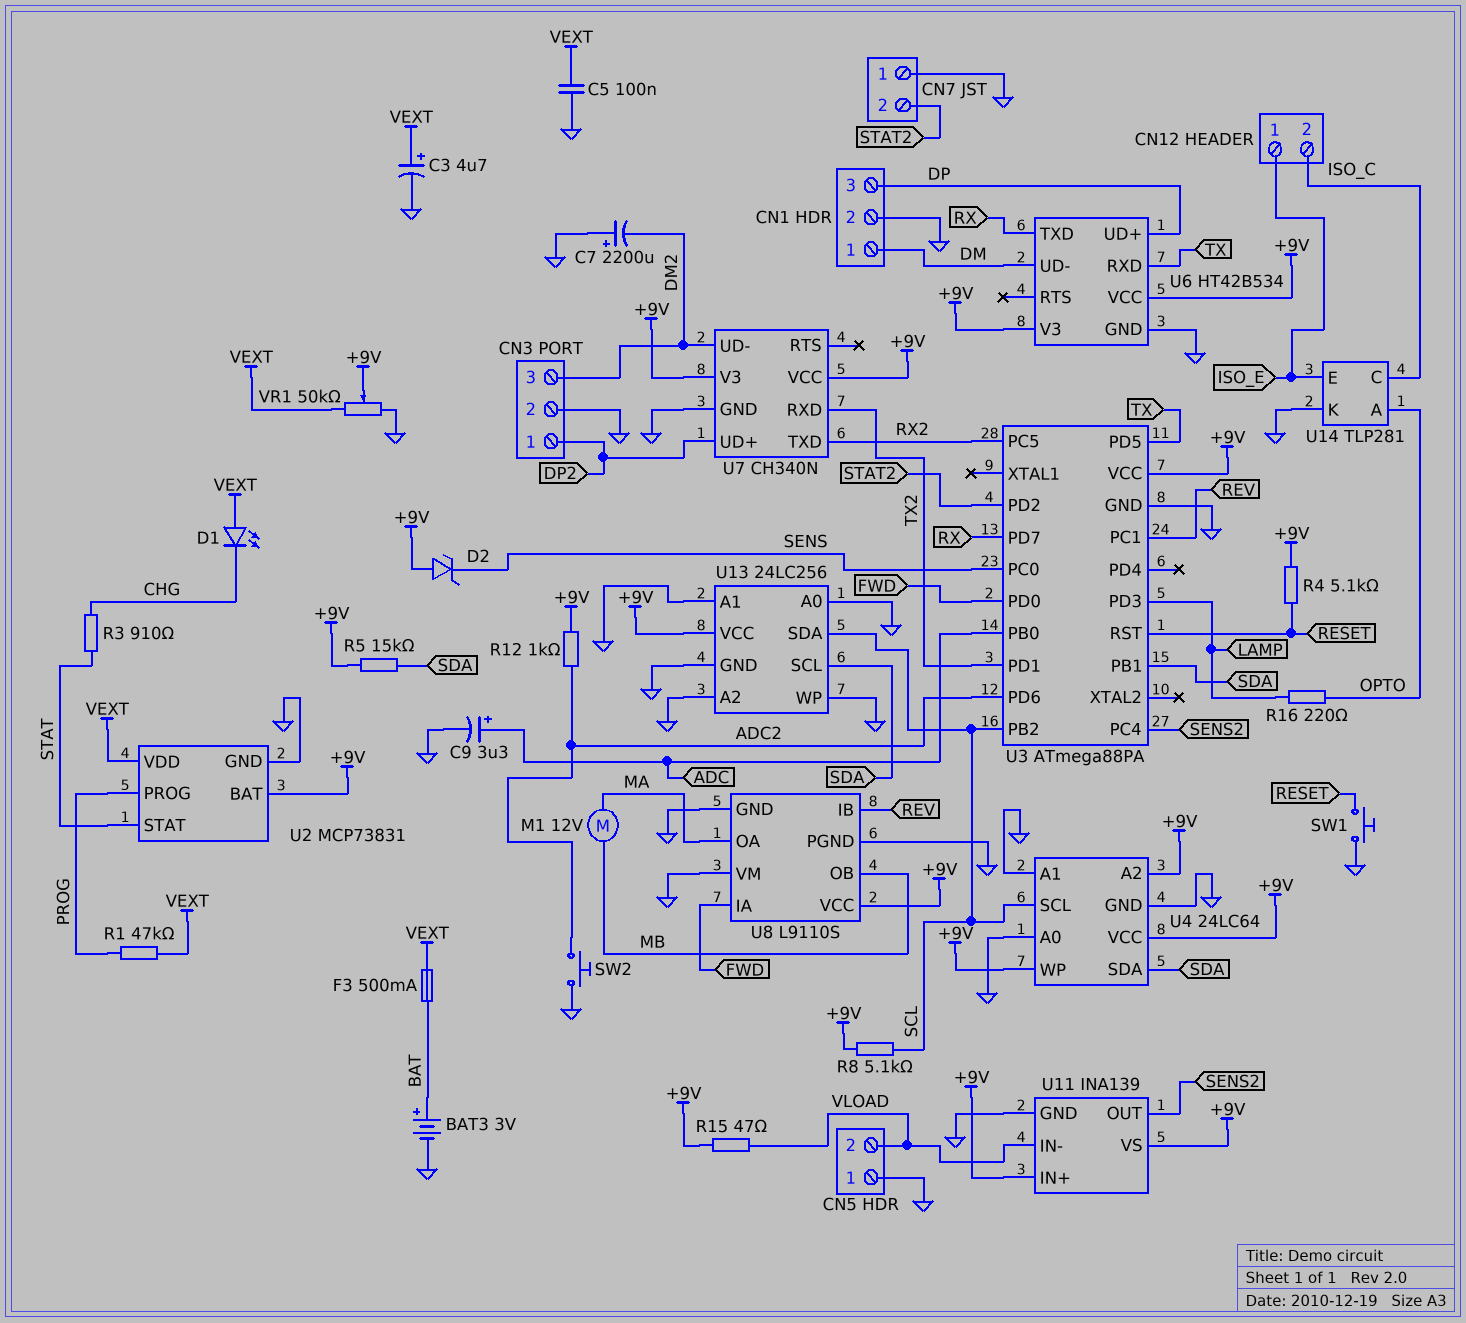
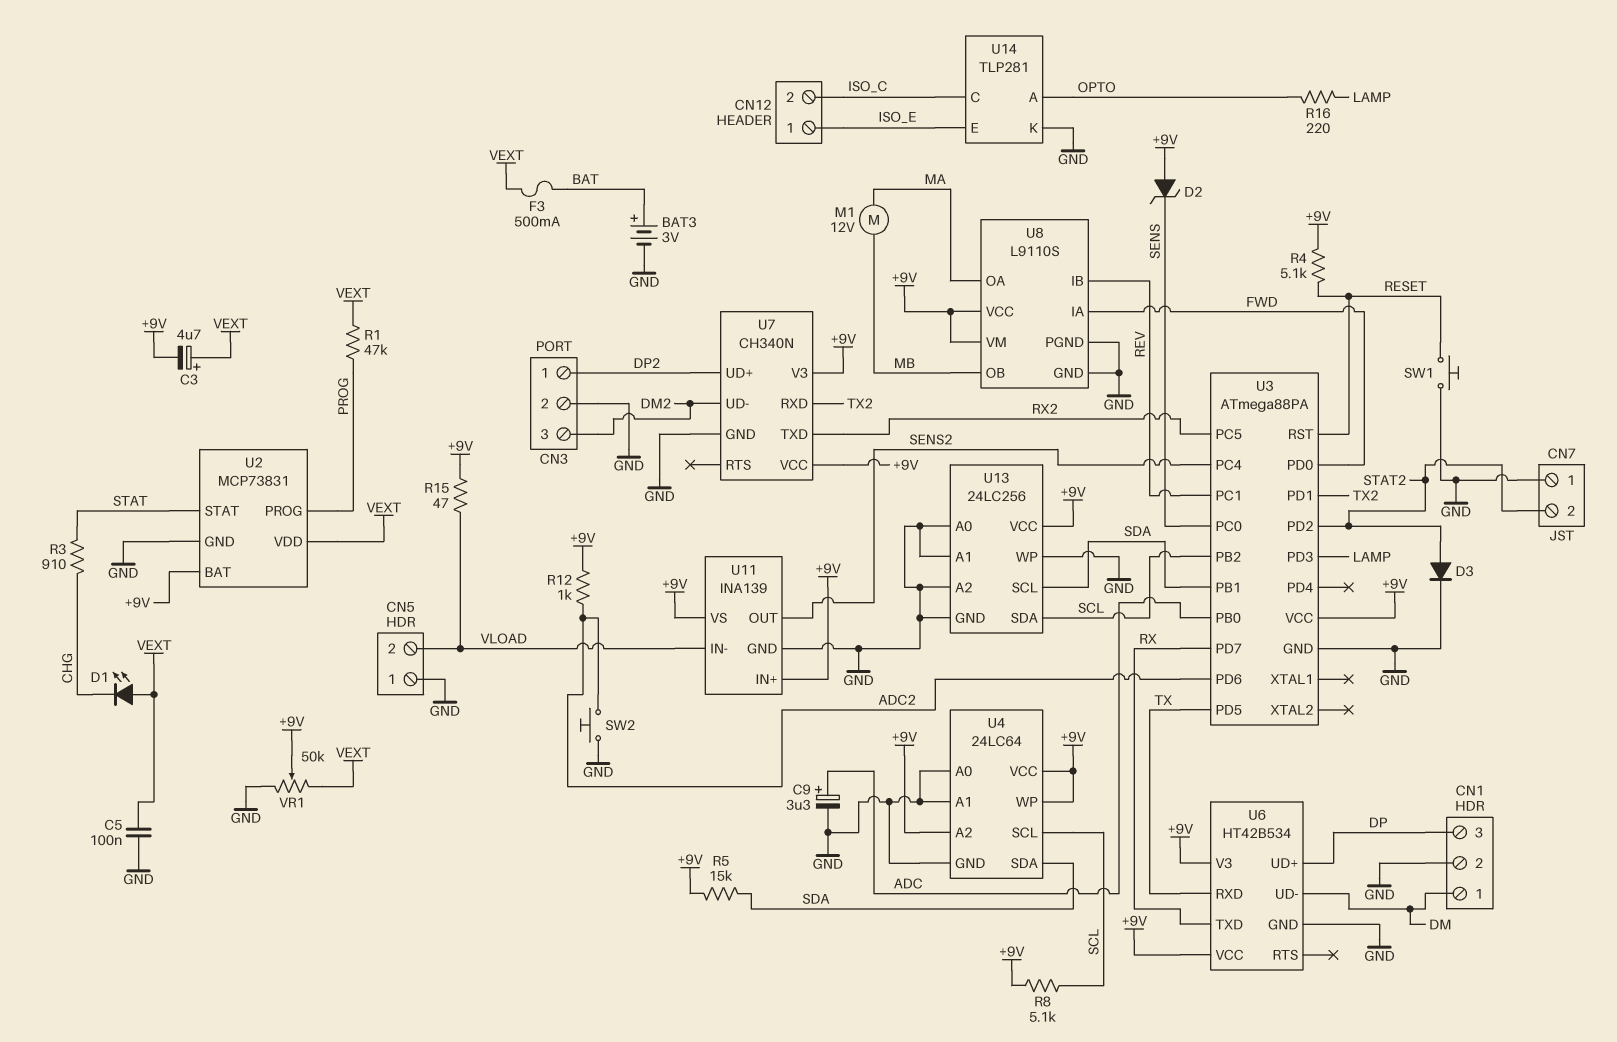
C3: 4.7uF (plus VEXT, minus GND) -> 4.7uF (plus VEXT, minus +9V)
C7: 2200uF (plus GND, minus DM2) -> none
D3: none -> diode (A STAT2, K GND)
U8 pin VM: GND -> +9V

